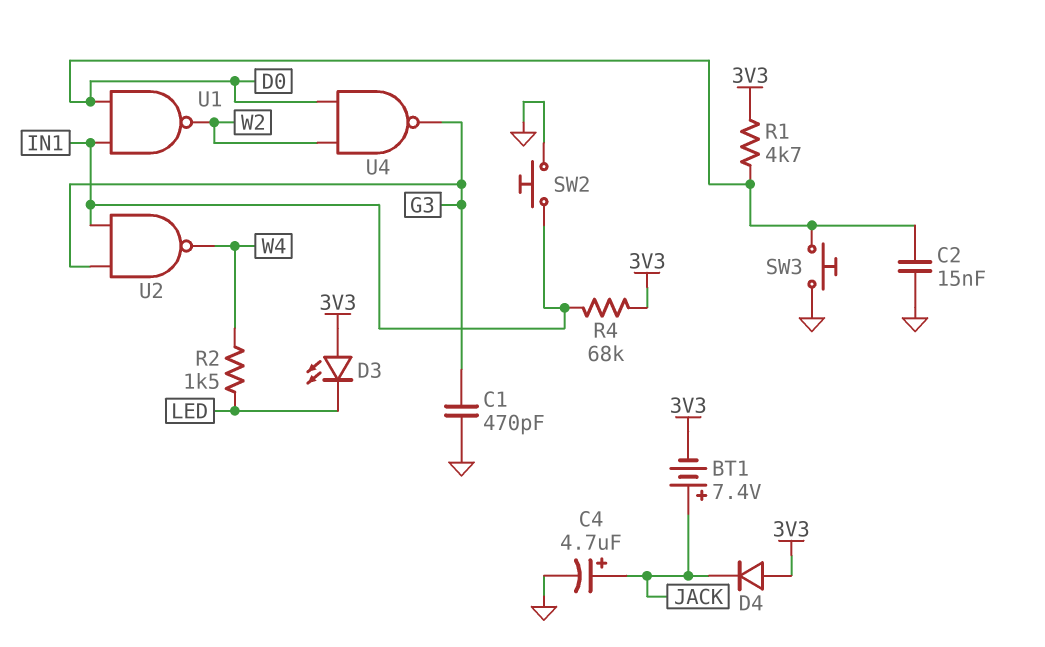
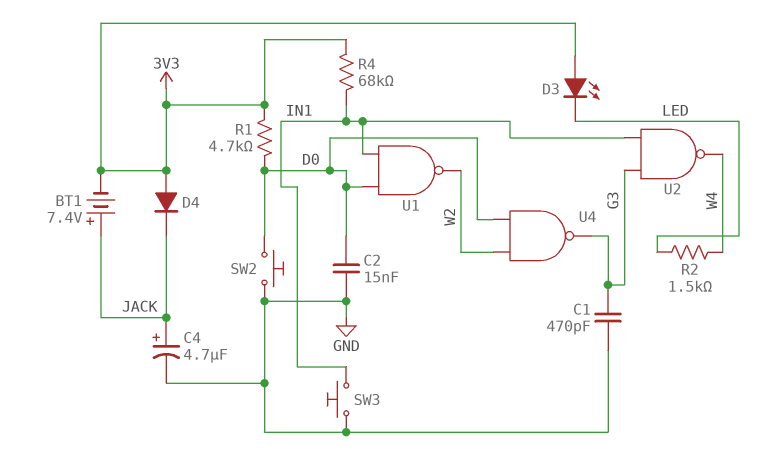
SW2: button (GND, IN1) -> button (D0, GND)
SW3: button (D0, GND) -> button (GND, IN1)

